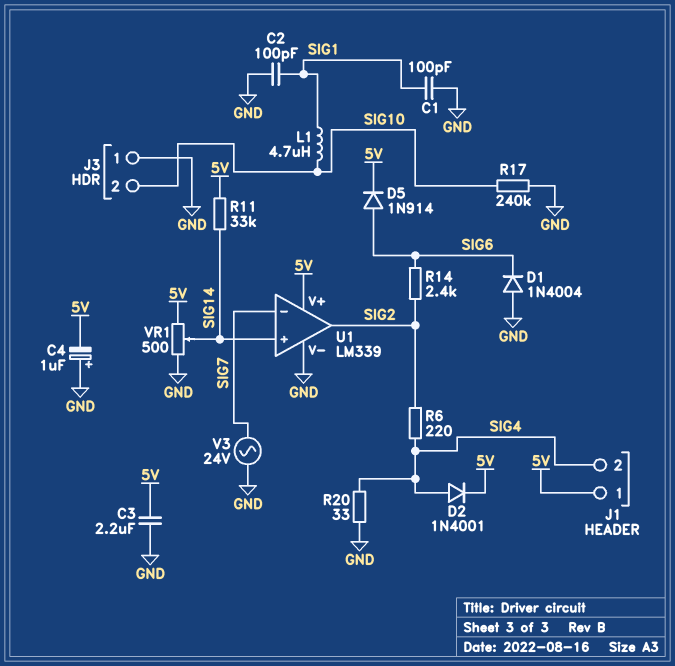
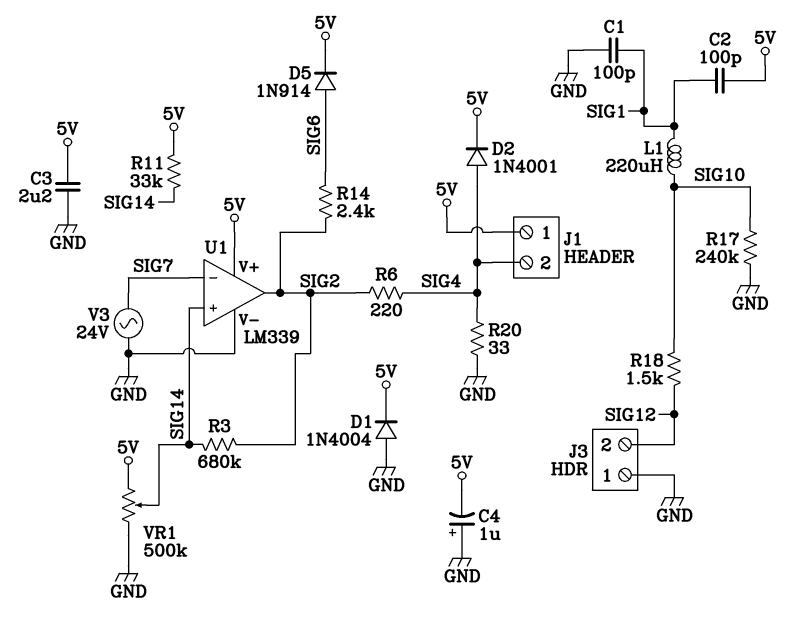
C2: 100pF (GND, SIG1) -> 100pF (5V, SIG1)
D1: diode 1N4004 (A GND, K SIG6) -> diode 1N4004 (A GND, K 5V)
J3 pin 2: SIG10 -> SIG12
L1: 4.7uH (SIG1, SIG10) -> 220uH (SIG1, SIG10)
R3: none -> 680k (SIG2, SIG14)
R18: none -> 1.5k (SIG10, SIG12)
VR1: 500 (5V, GND, wiper SIG14) -> 500k (5V, GND, wiper SIG14)

